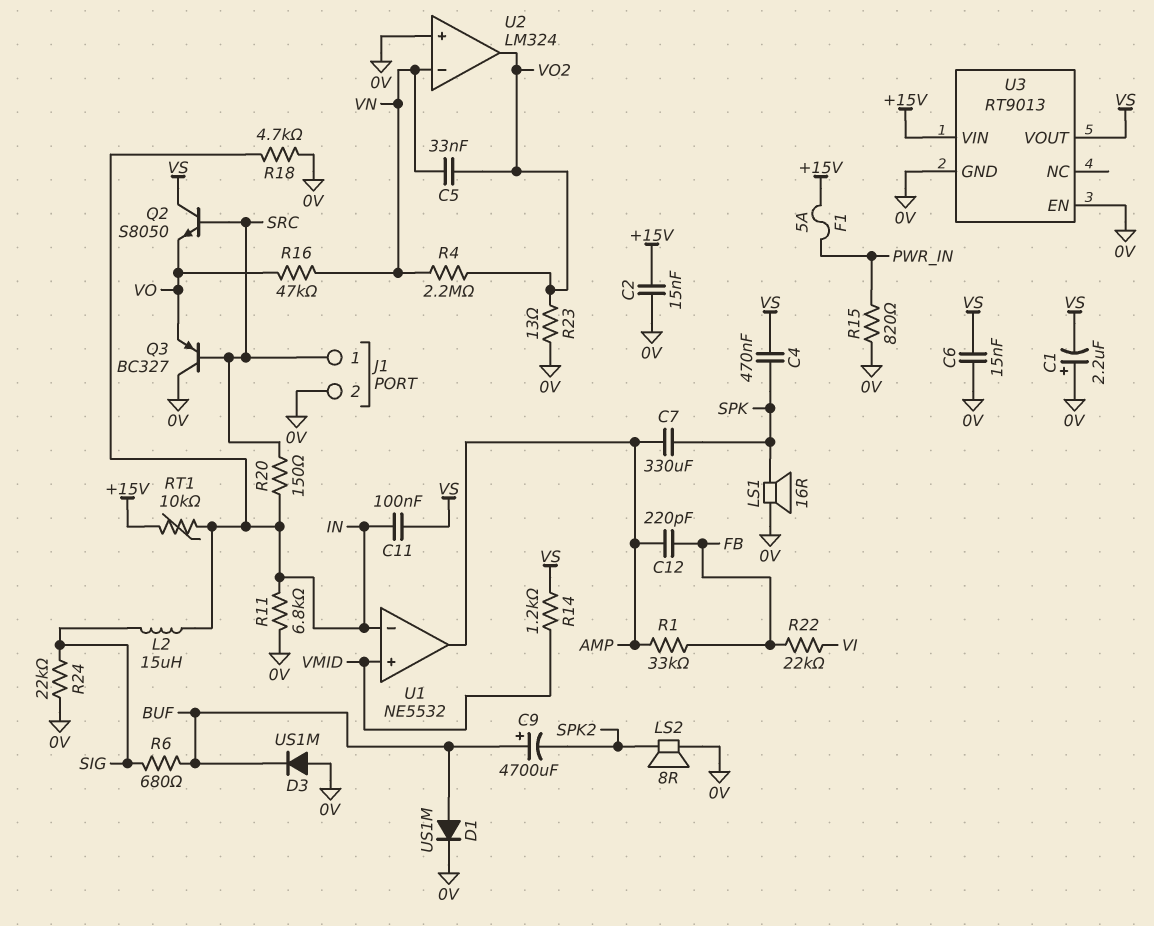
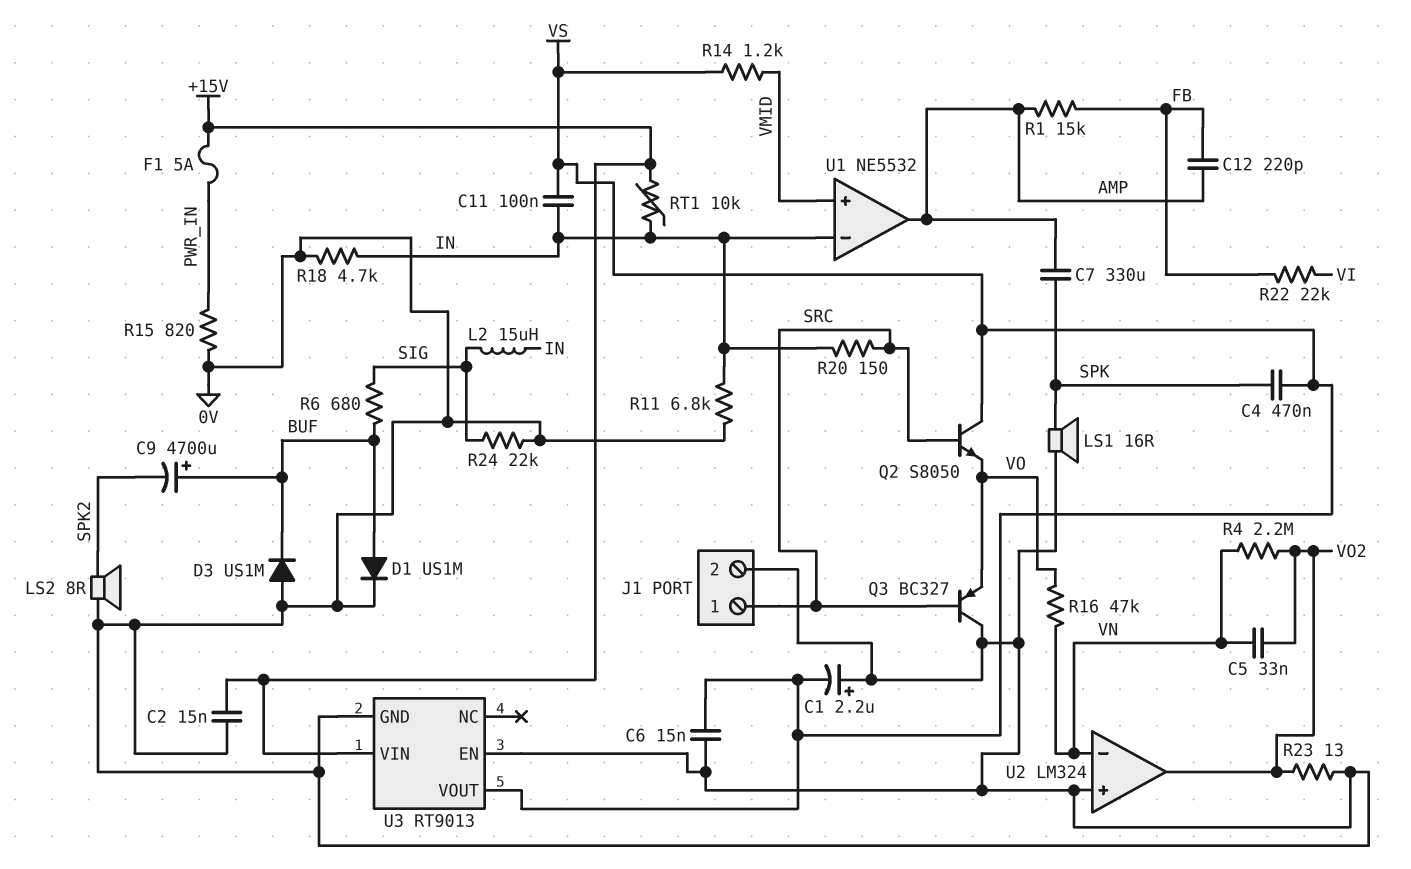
R1: 33k (AMP, FB) -> 15k (AMP, FB)

